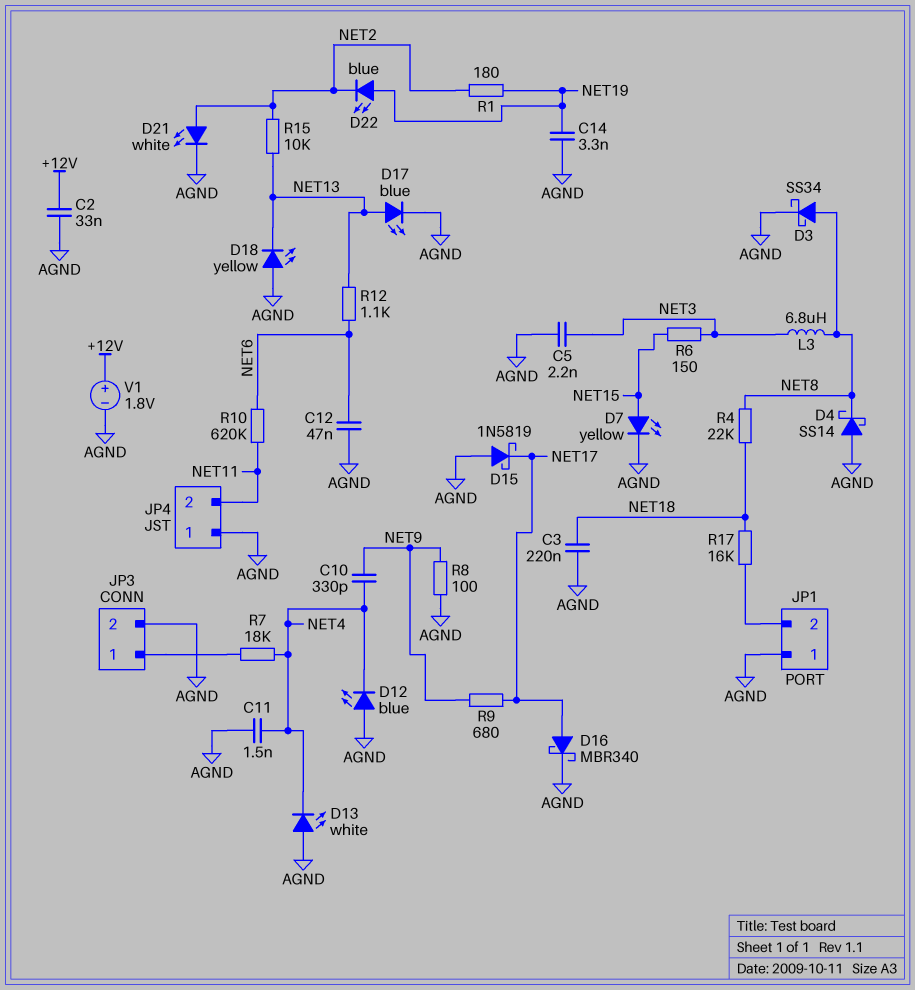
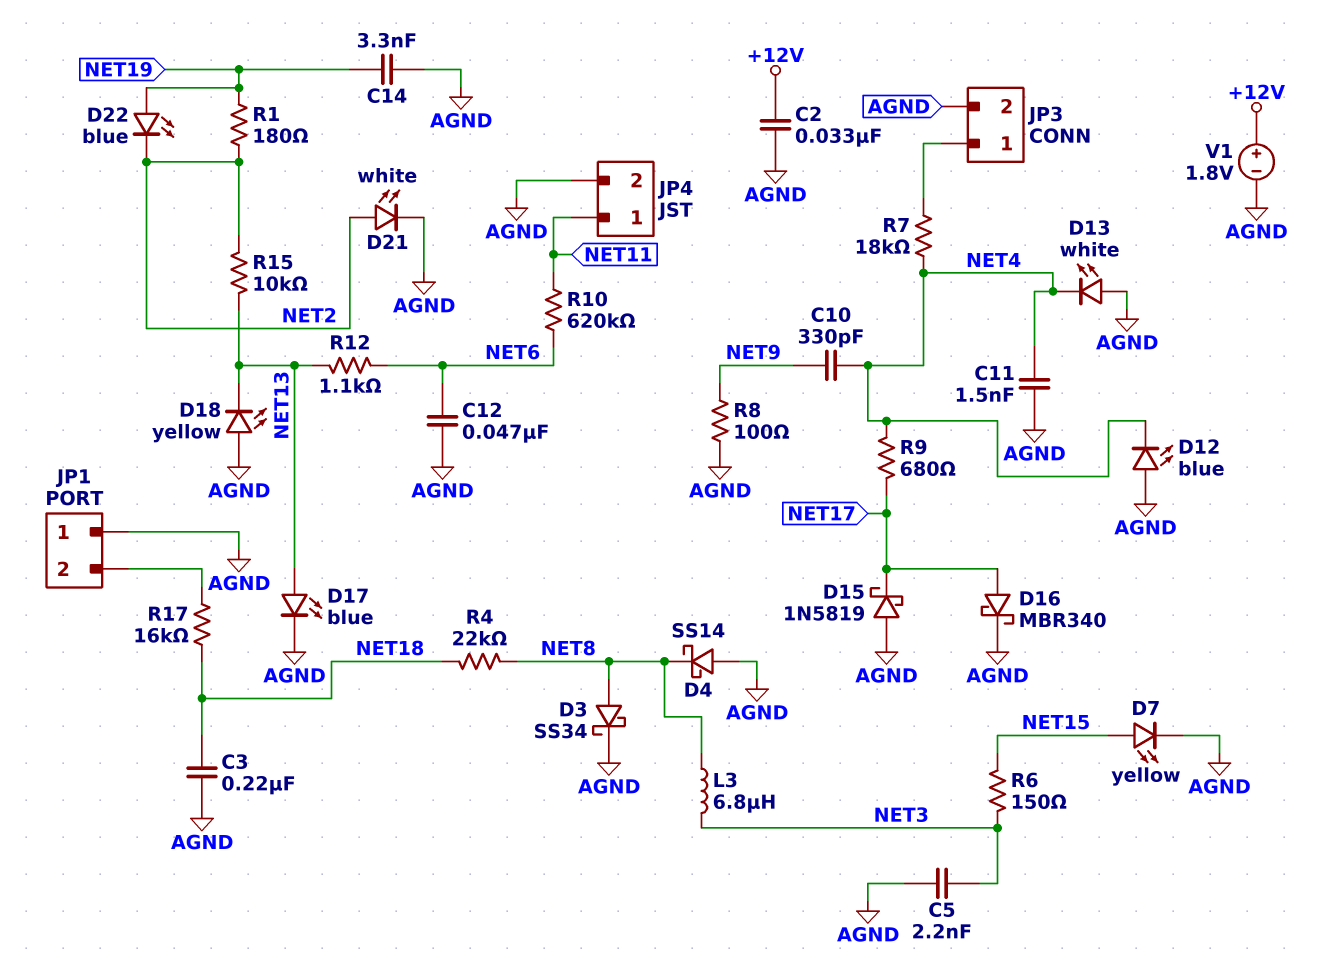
JP4 pin 1: AGND -> NET11
JP4 pin 2: NET11 -> AGND
R9: 680 (NET9, NET17) -> 680 (NET4, NET17)

